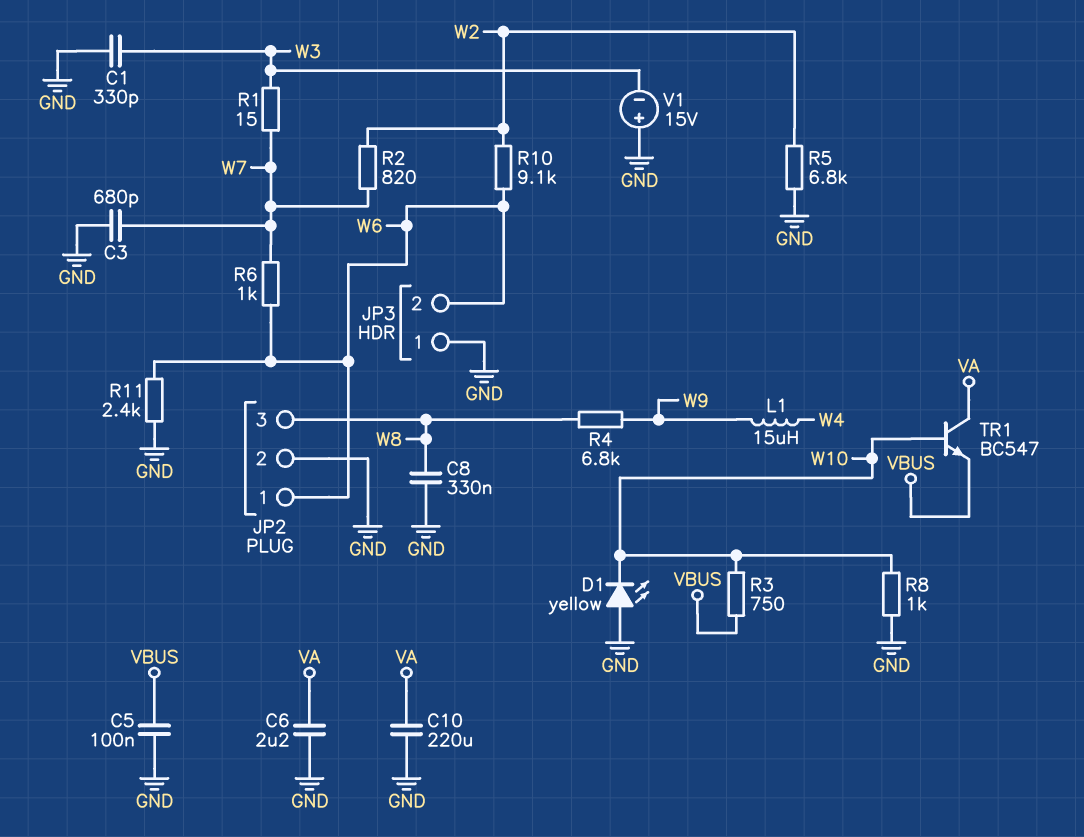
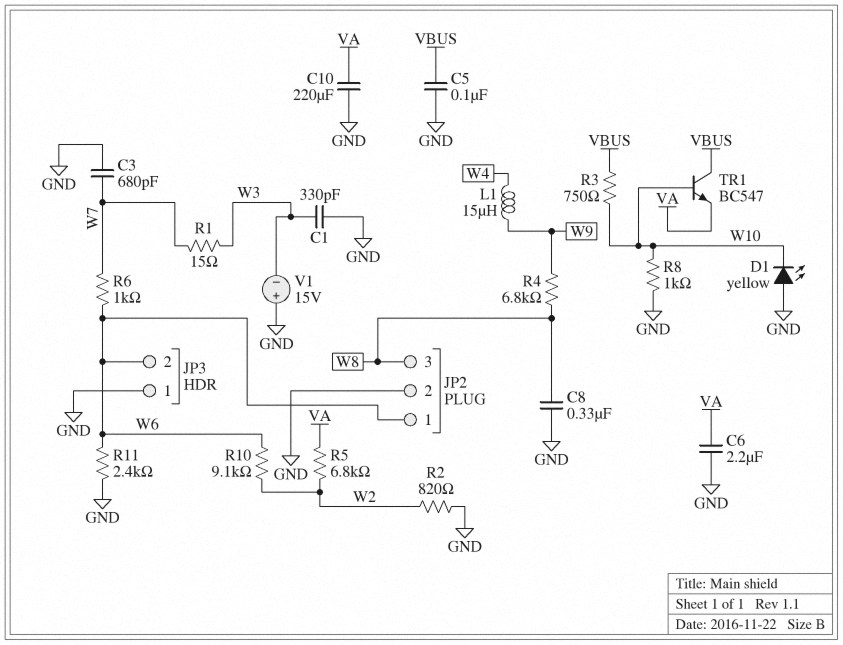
R2: 820 (W2, W7) -> 820 (GND, W2)
R5: 6.8k (GND, W2) -> 6.8k (VA, W2)
TR1: NPN BC547 (B W10, C VA, E VBUS) -> NPN BC547 (B W10, C VBUS, E VA)

